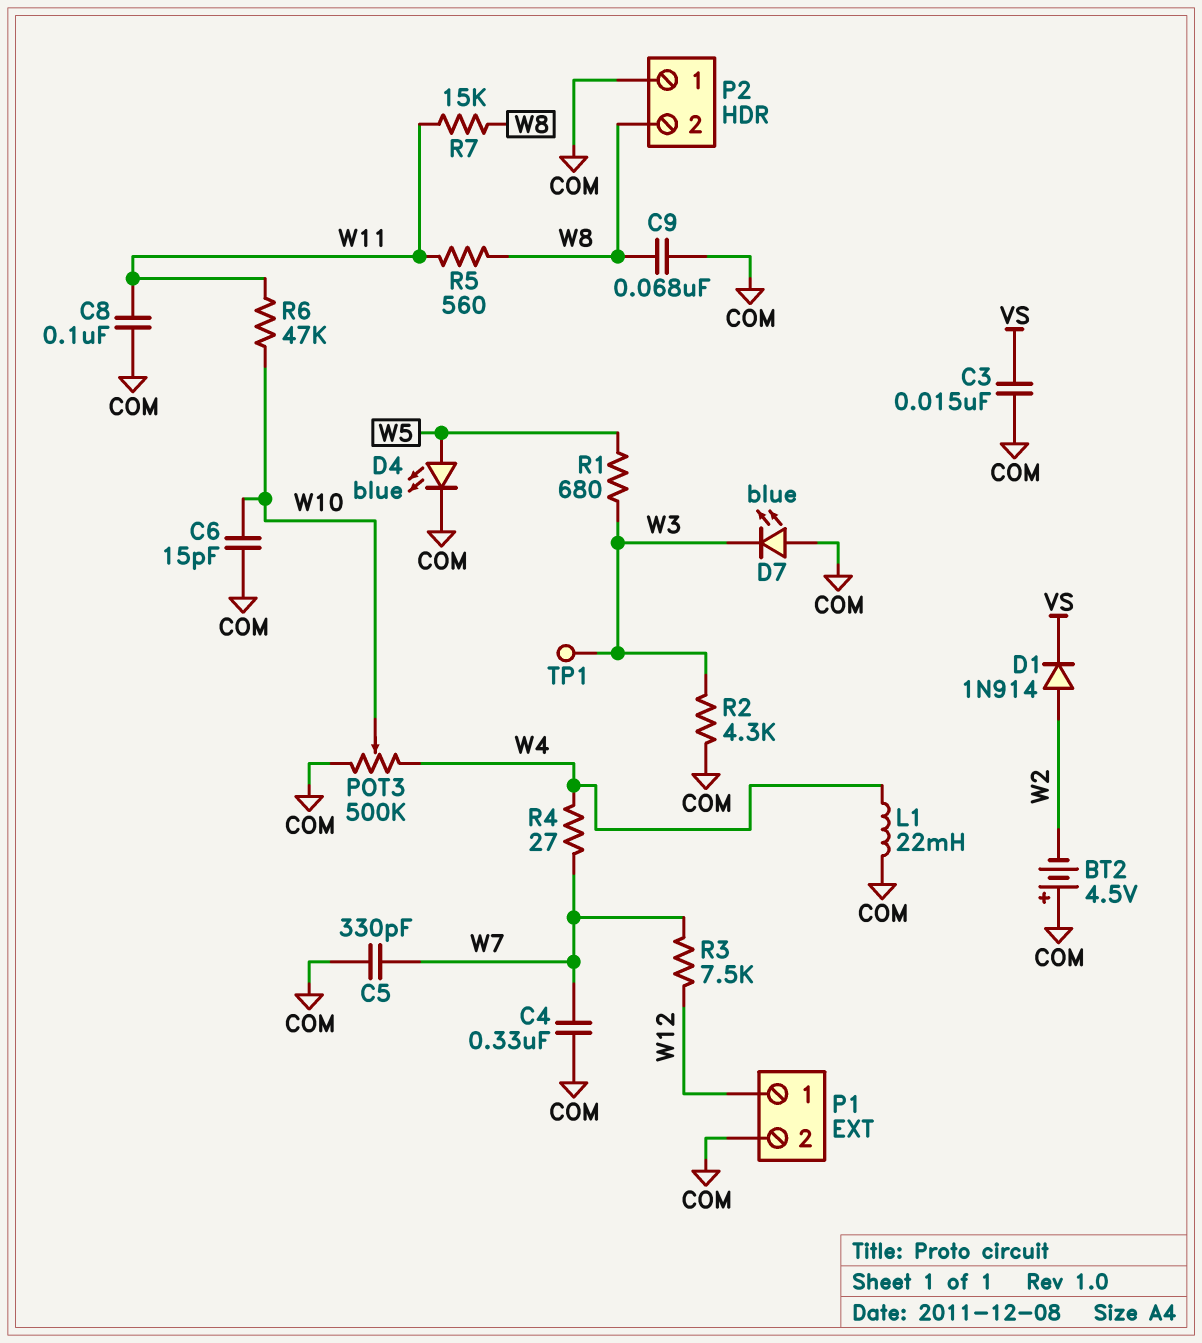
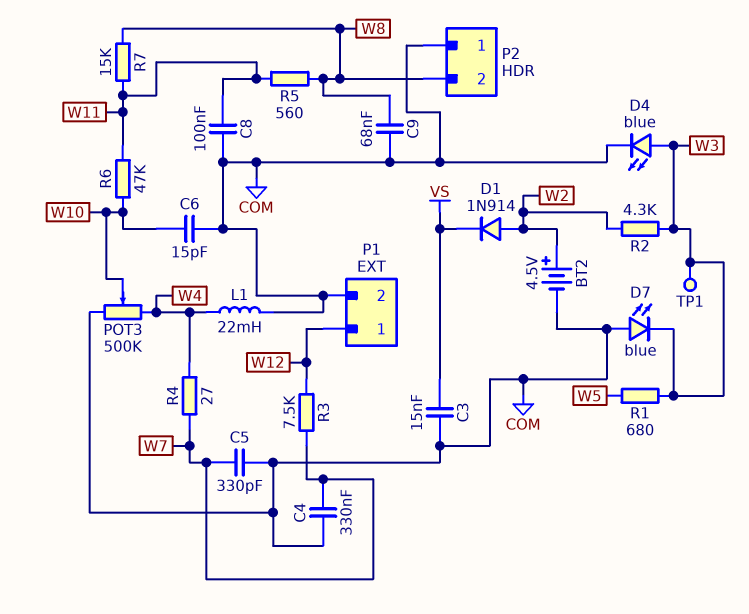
BT2: 4.5V (plus COM, minus W2) -> 4.5V (plus W2, minus COM)
D4: LED blue (A W5, K COM) -> LED blue (A W3, K COM)
R2: 4.3k (COM, W3) -> 4.3k (W2, W3)

